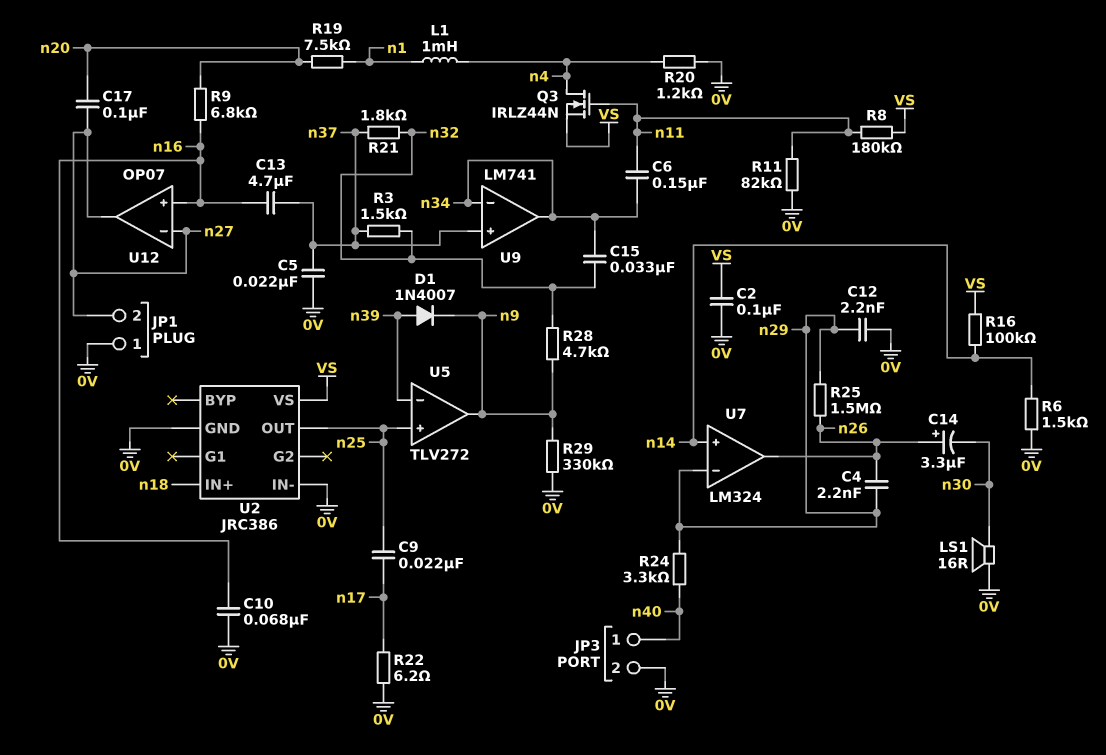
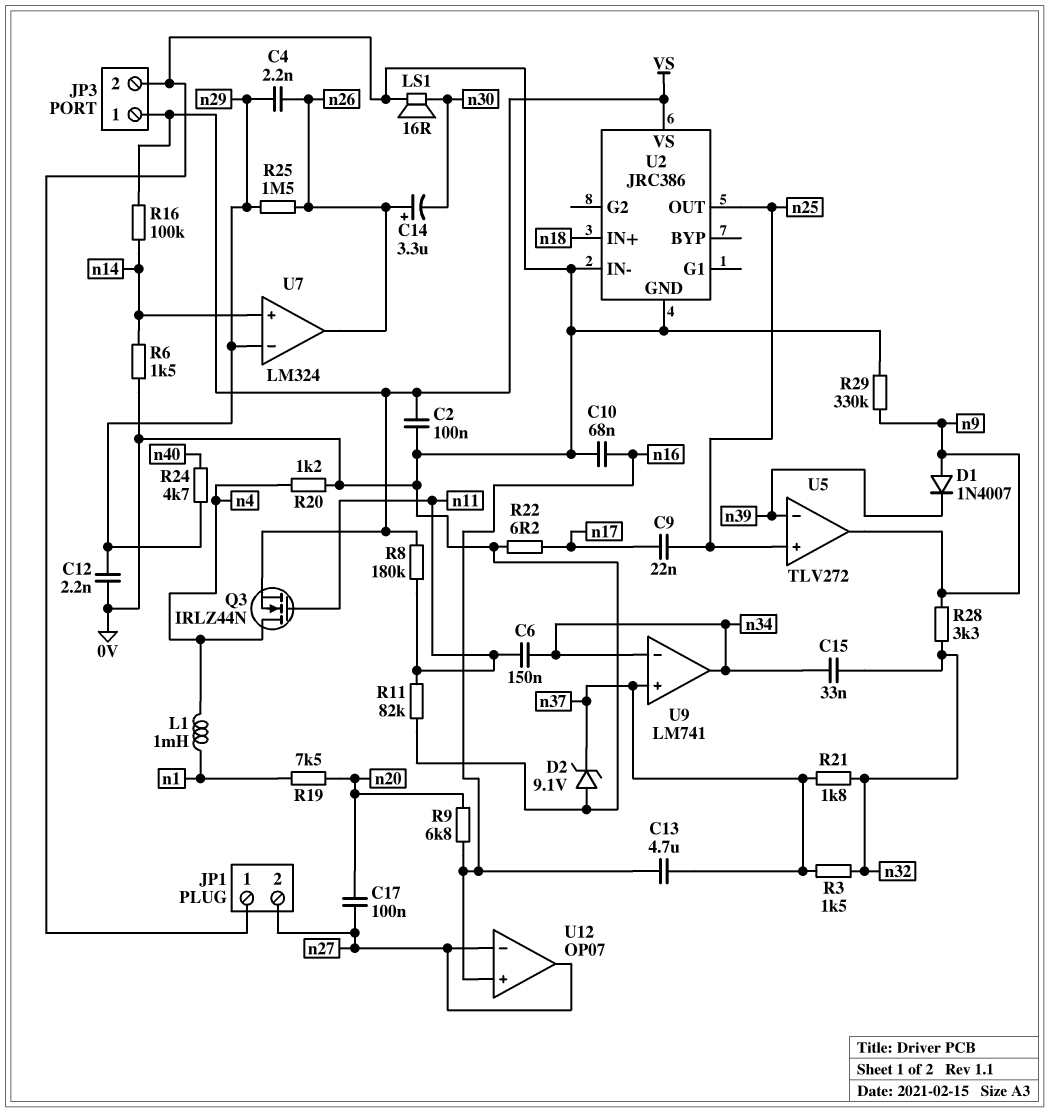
C5: 22nF (0V, n37) -> none
D1: diode 1N4007 (A n39, K n9) -> diode 1N4007 (A n9, K n39)
D2: none -> zener 9.1V (A 0V, K n37)
JP3 pin 1: n40 -> VS
R24: 3.3k (n29, n40) -> 4.7k (n29, n40)
R28: 4.7k (n9, n32) -> 3.3k (n9, n32)

